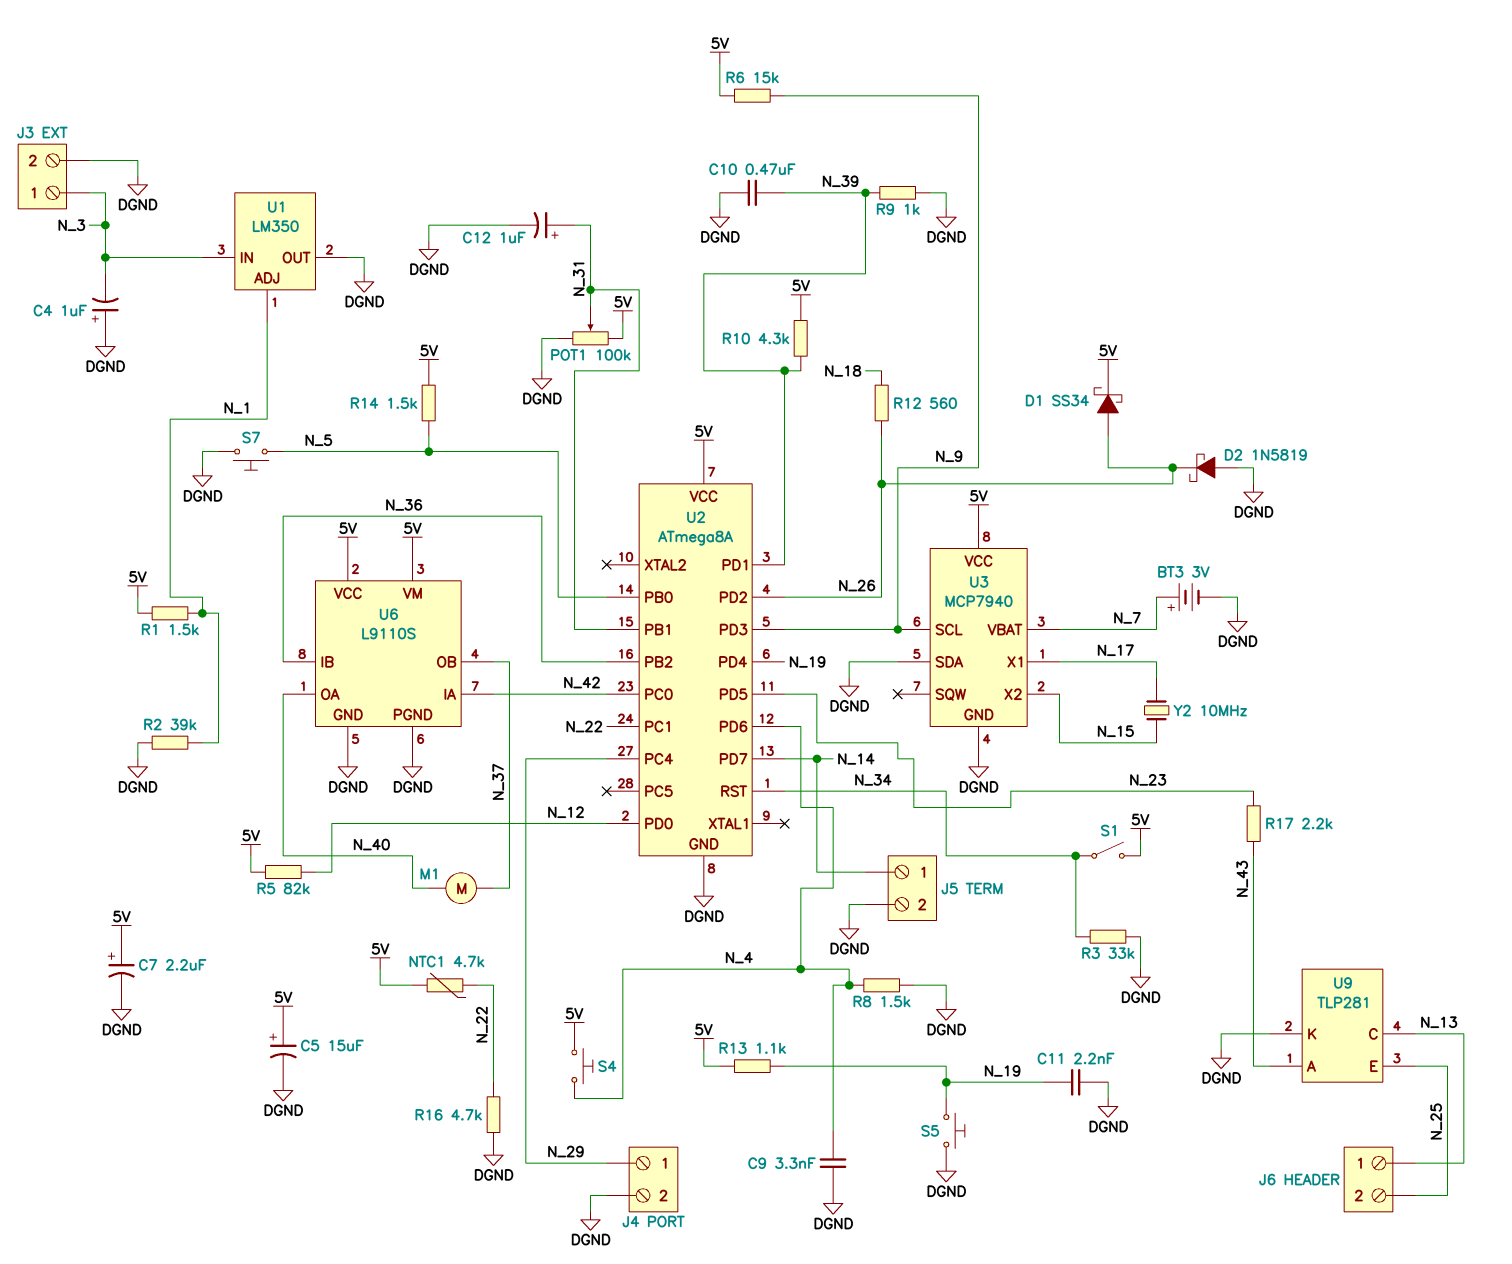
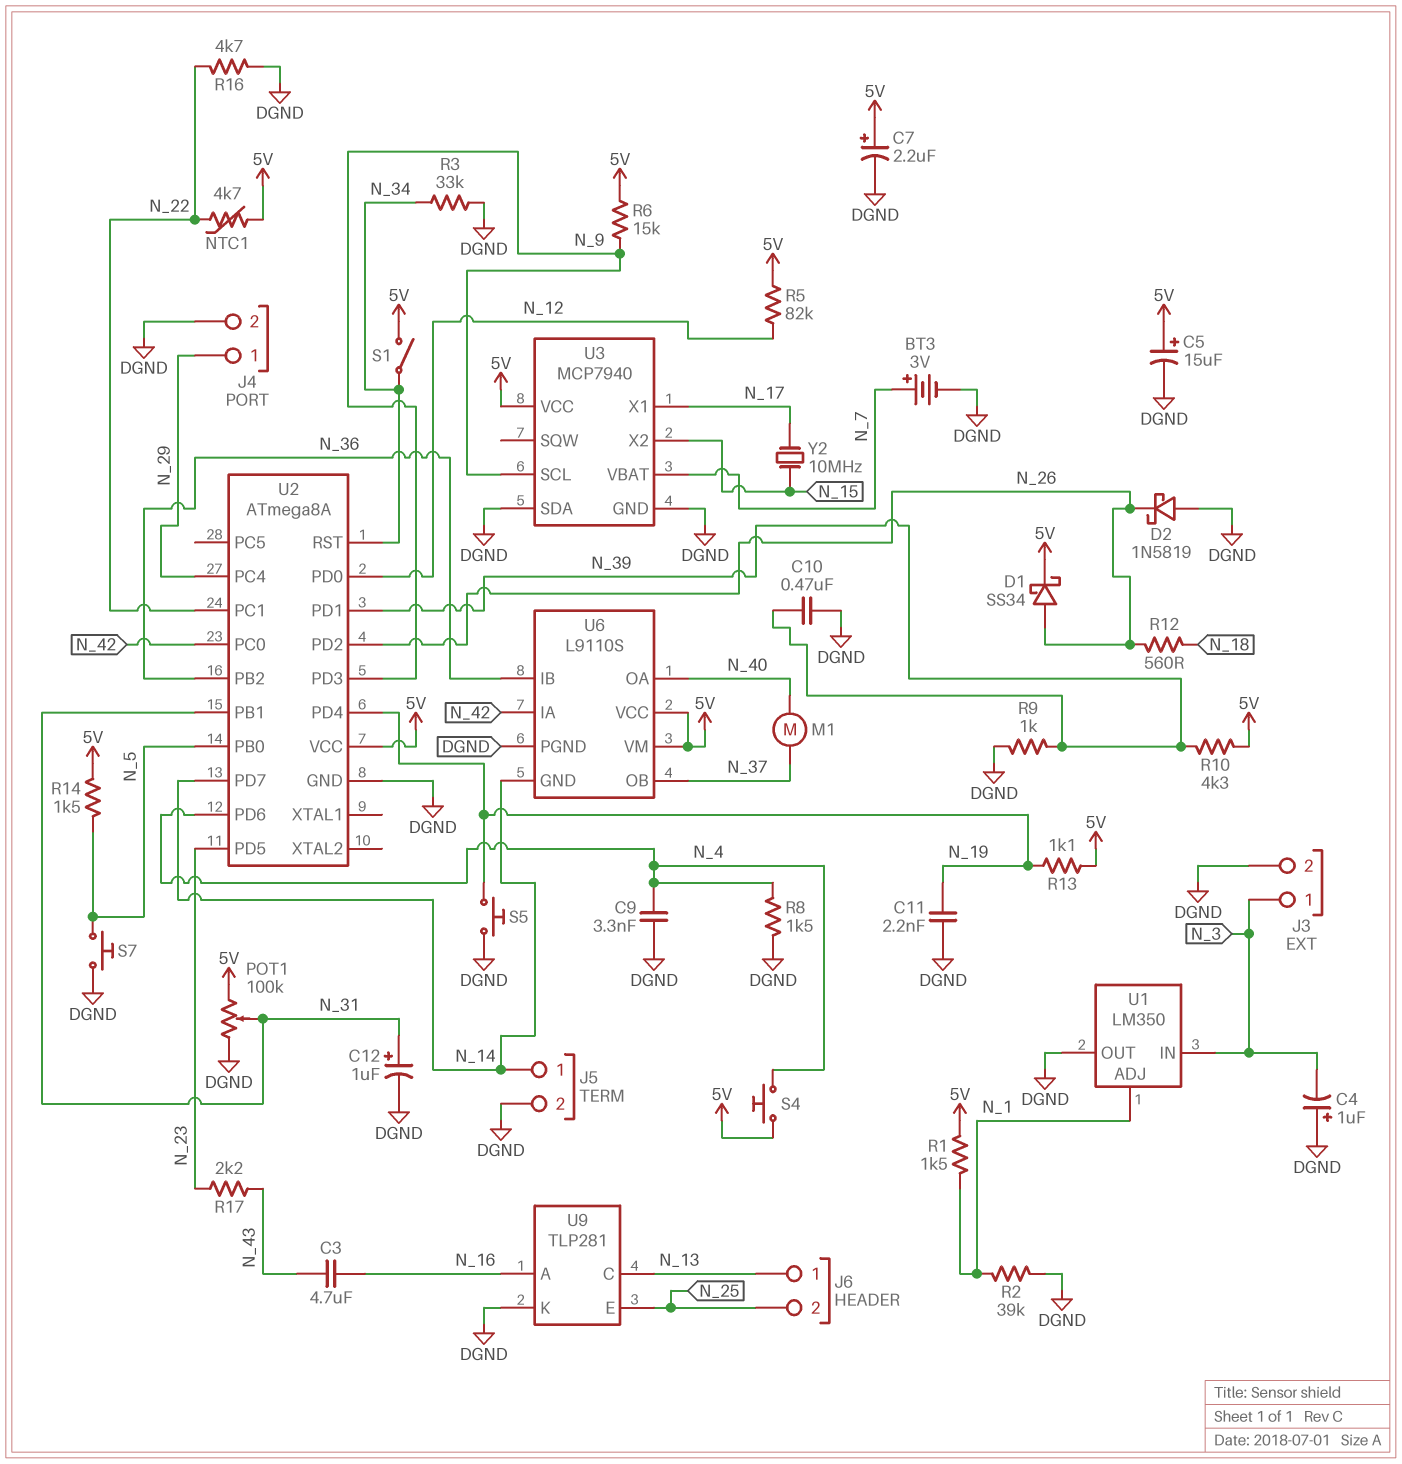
C3: none -> 4.7uF (N_16, N_43)
U6 pin GND: DGND -> N_14
U9 pin A: N_43 -> N_16

